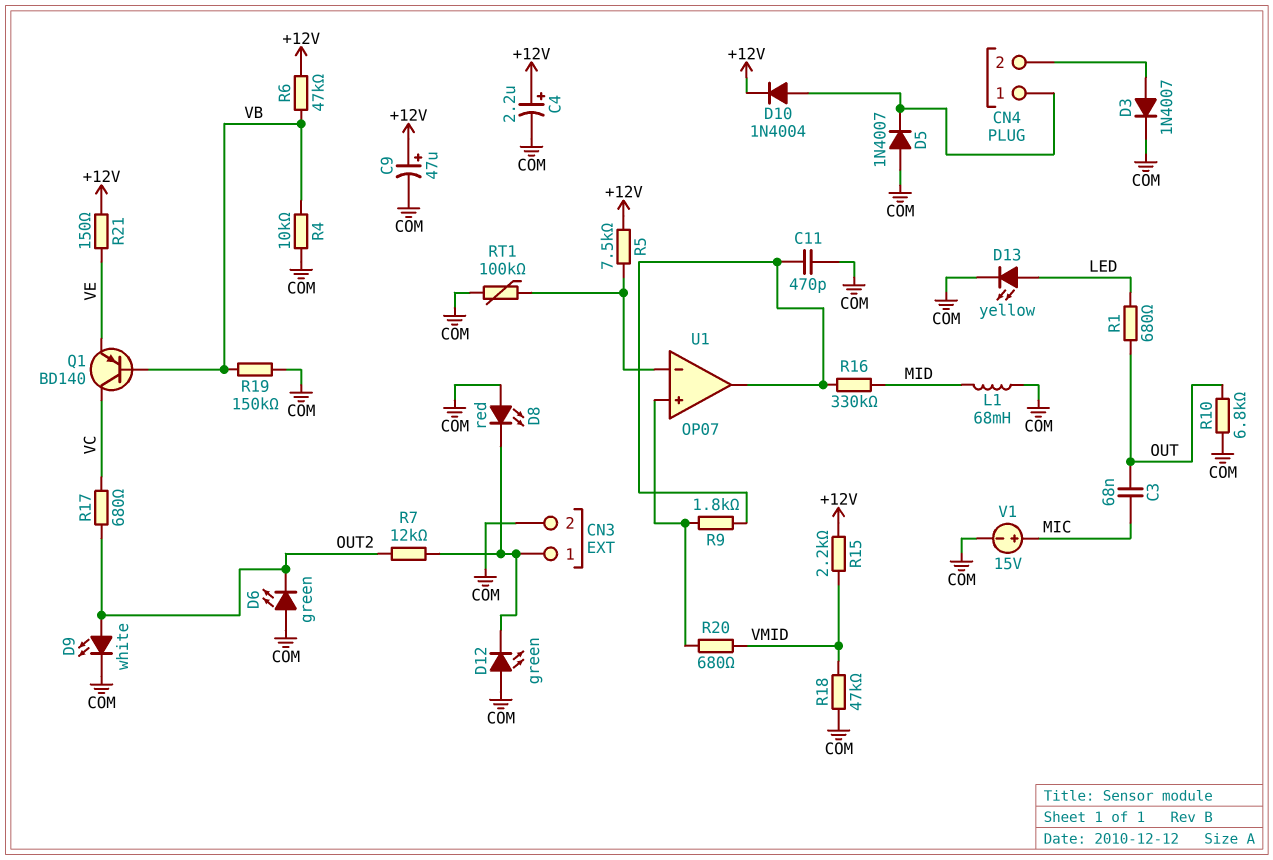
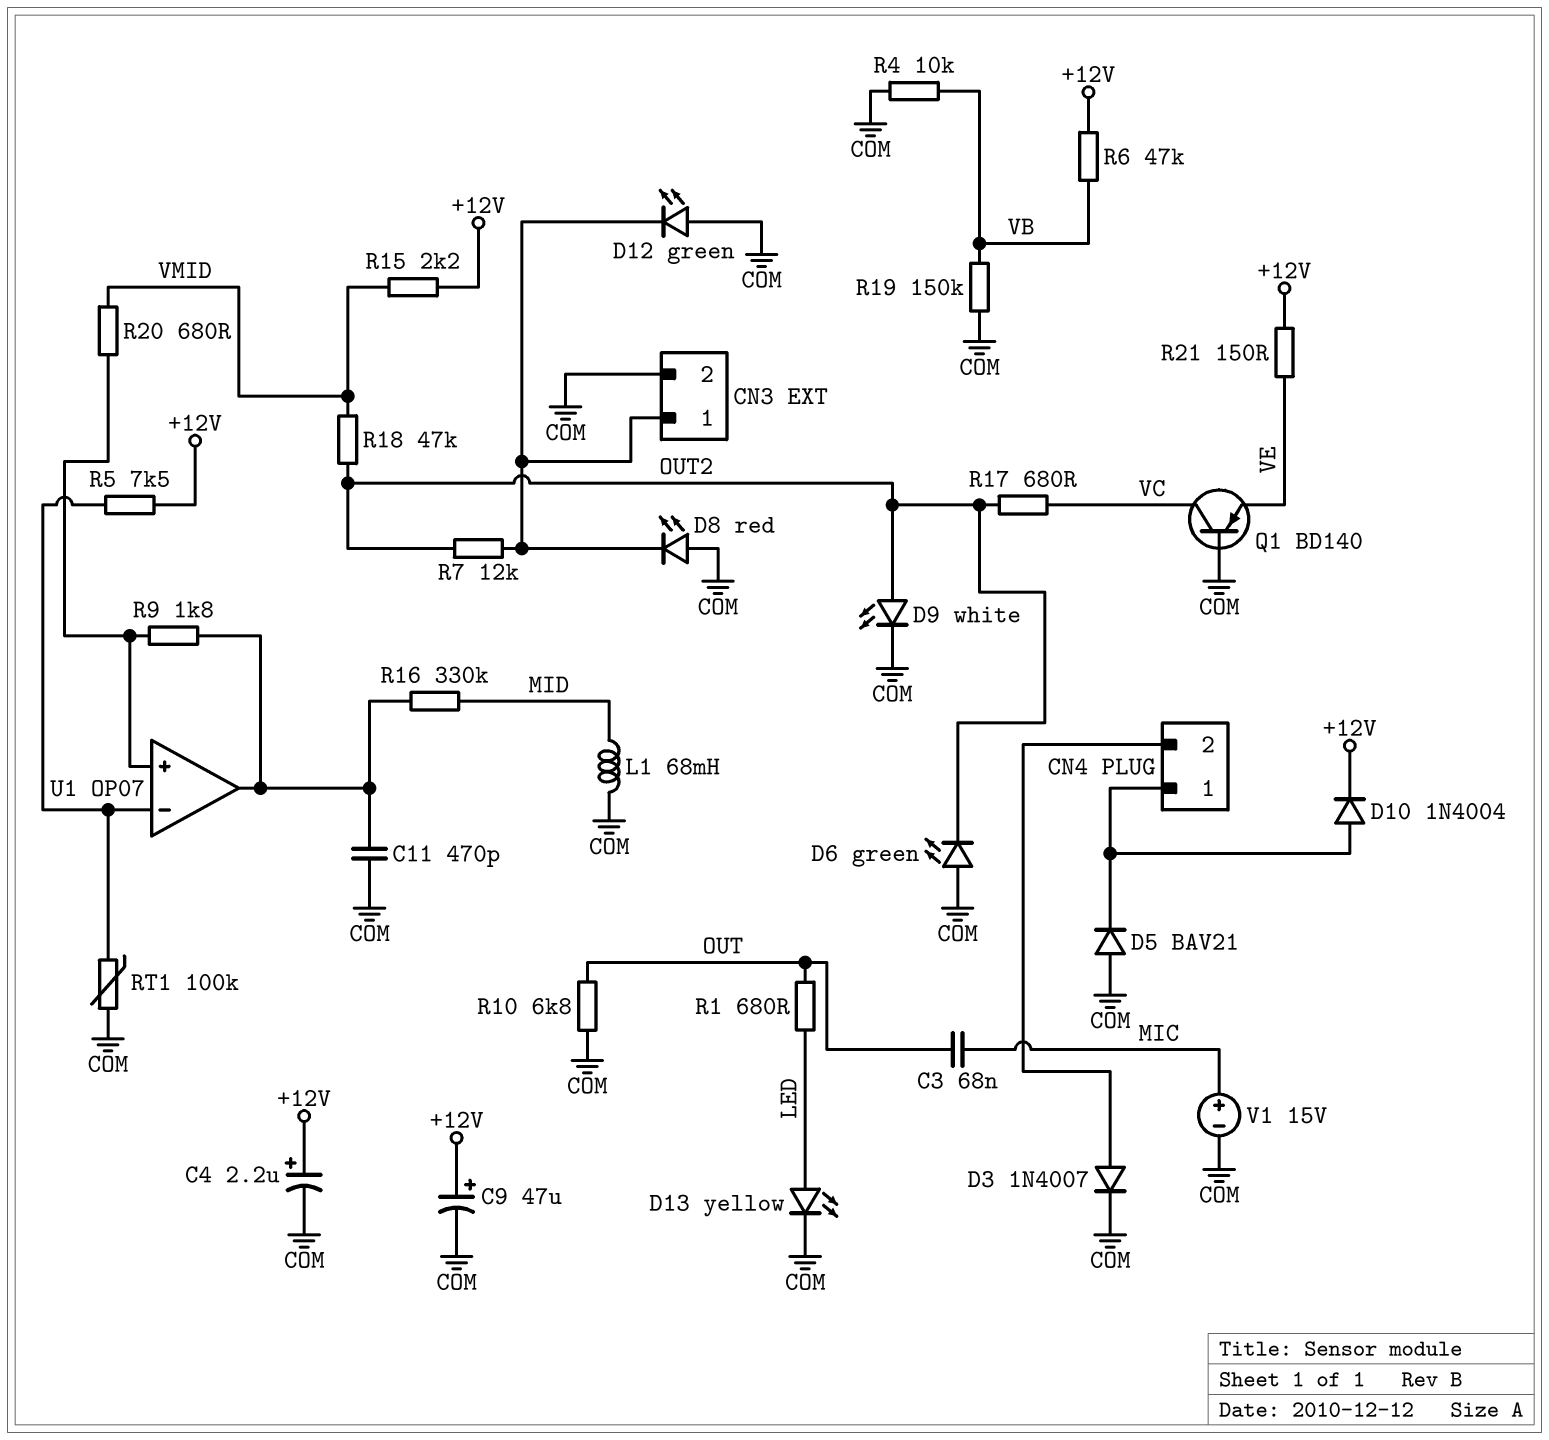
D5: diode 1N4007 (A COM, K CN4/1) -> diode BAV21 (A COM, K CN4/1)
Q1: PNP BD140 (B VB, C VC, E VE) -> PNP BD140 (B COM, C VC, E VE)
R18: 47k (COM, VMID) -> 47k (OUT2, VMID)

